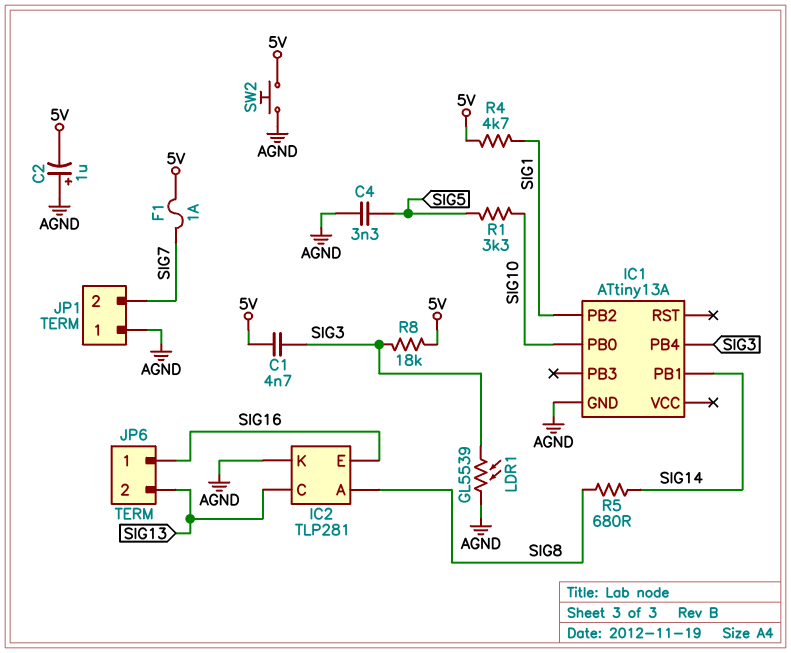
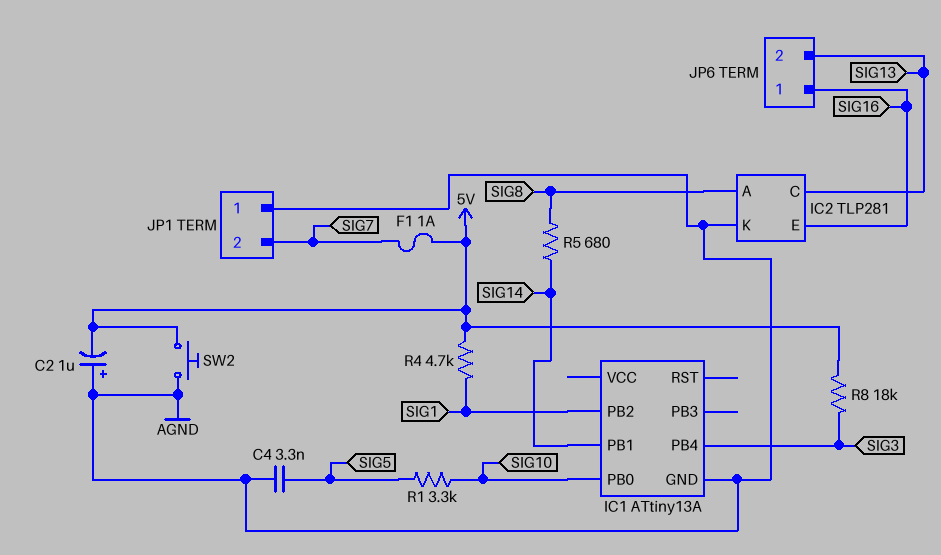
C1: 4.7nF (5V, SIG3) -> none
LDR1: GL5539 (AGND, SIG3) -> none

